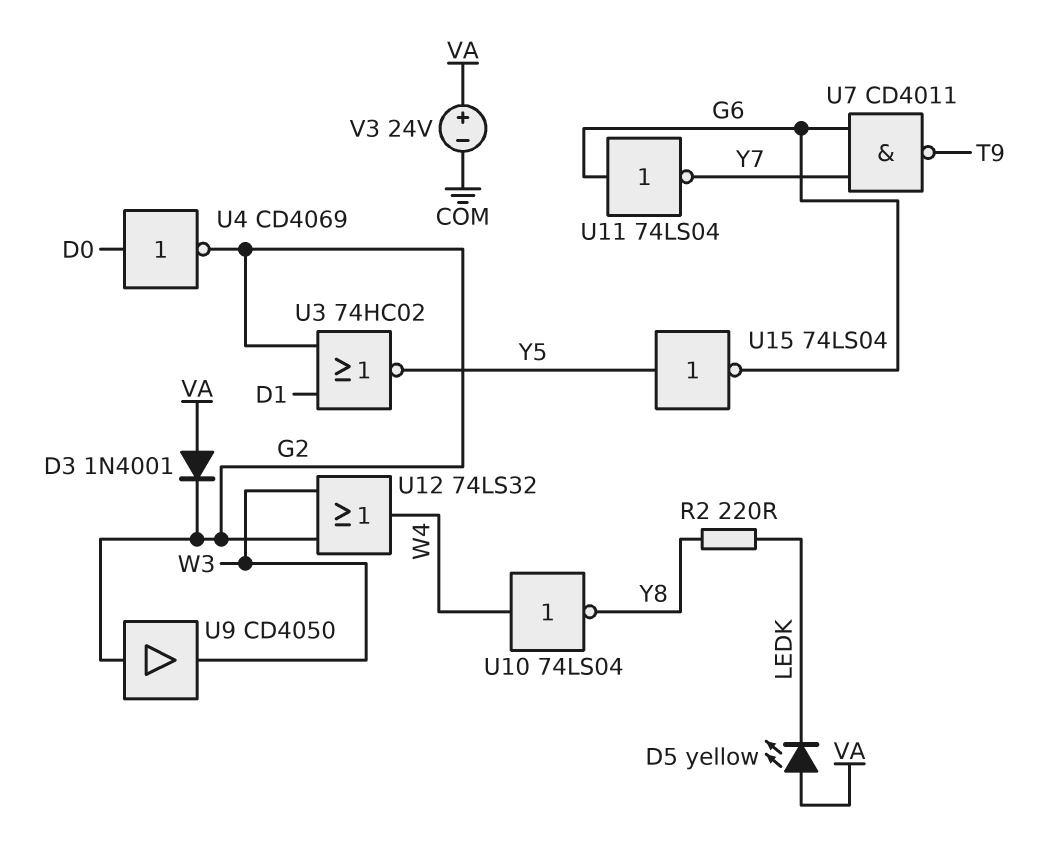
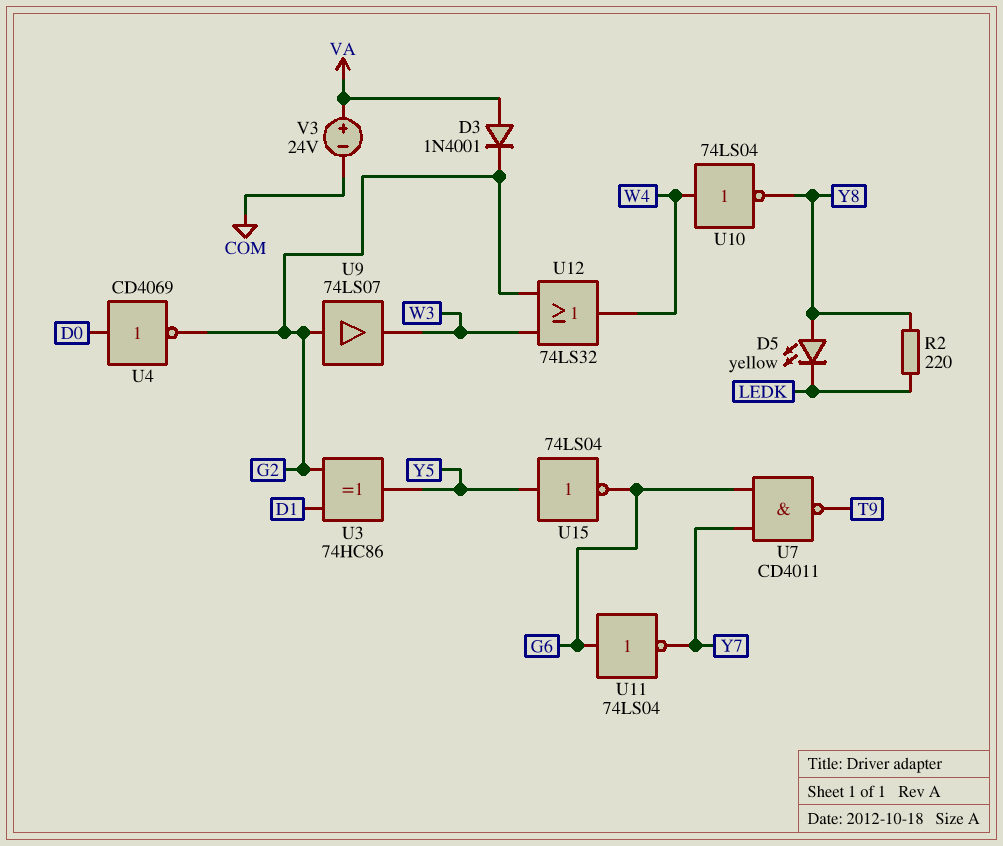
D5: LED yellow (A VA, K LEDK) -> LED yellow (A Y8, K LEDK)
U3: NOR 74HC02 (in D1, in G2, out Y5) -> XOR 74HC86 (in D1, in G2, out Y5)
U9: buffer CD4050 (in G2, out W3) -> buffer 74LS07 (in G2, out W3)

